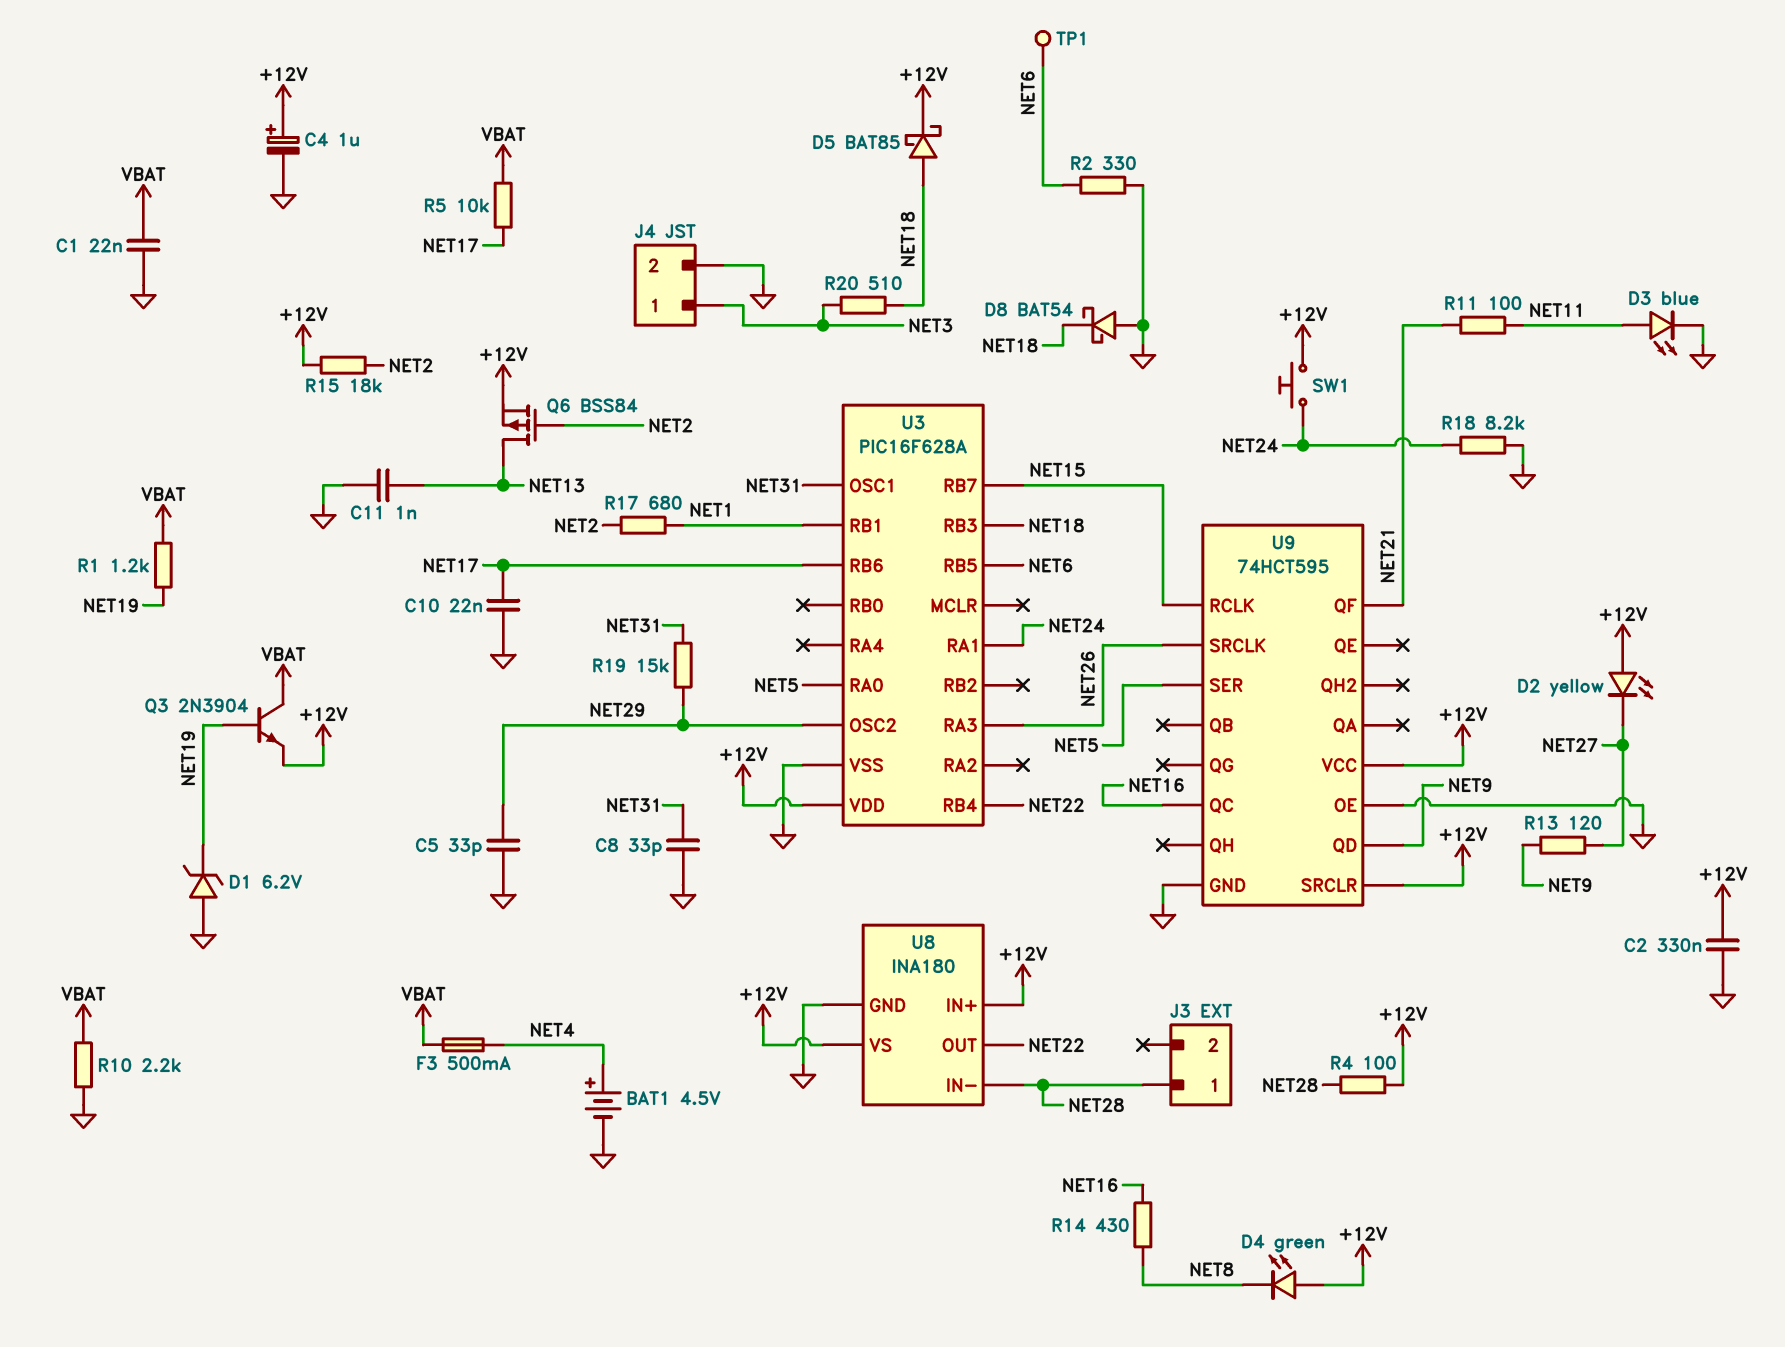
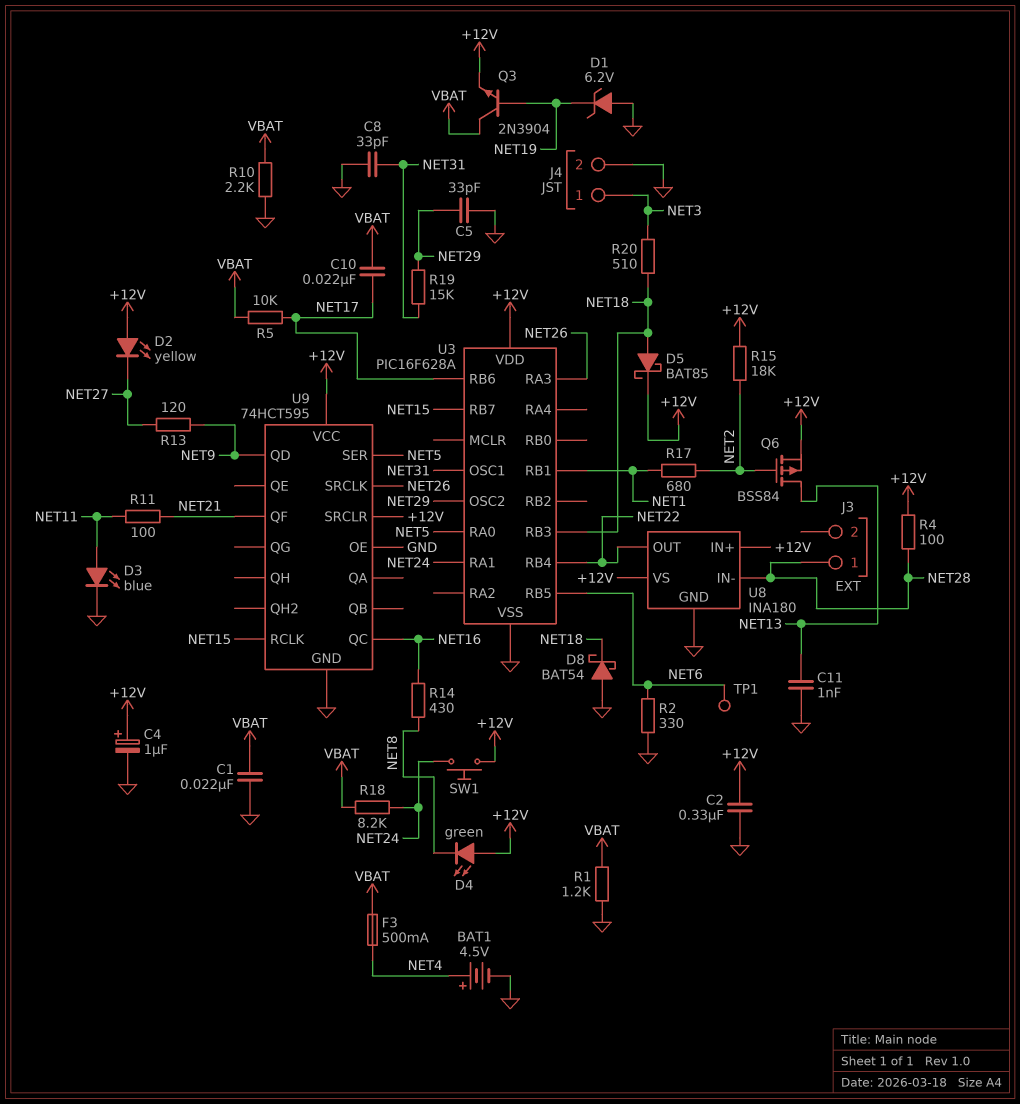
C10: 22nF (GND, NET17) -> 22nF (NET17, VBAT)
R1: 1.2k (NET19, VBAT) -> 1.2k (GND, VBAT)
R18: 8.2k (GND, NET24) -> 8.2k (NET24, VBAT)

